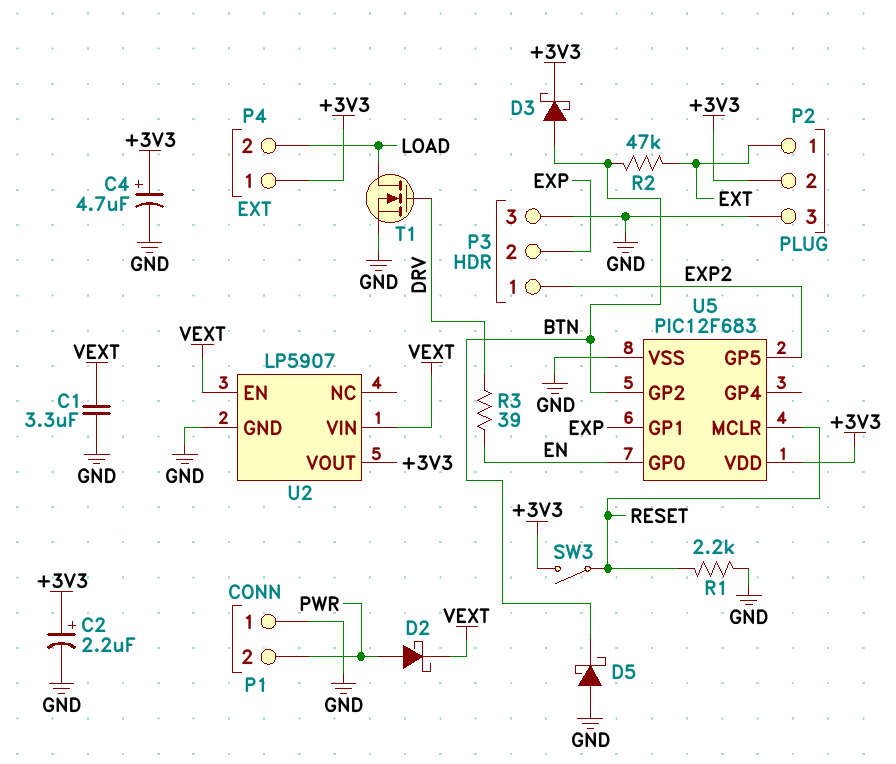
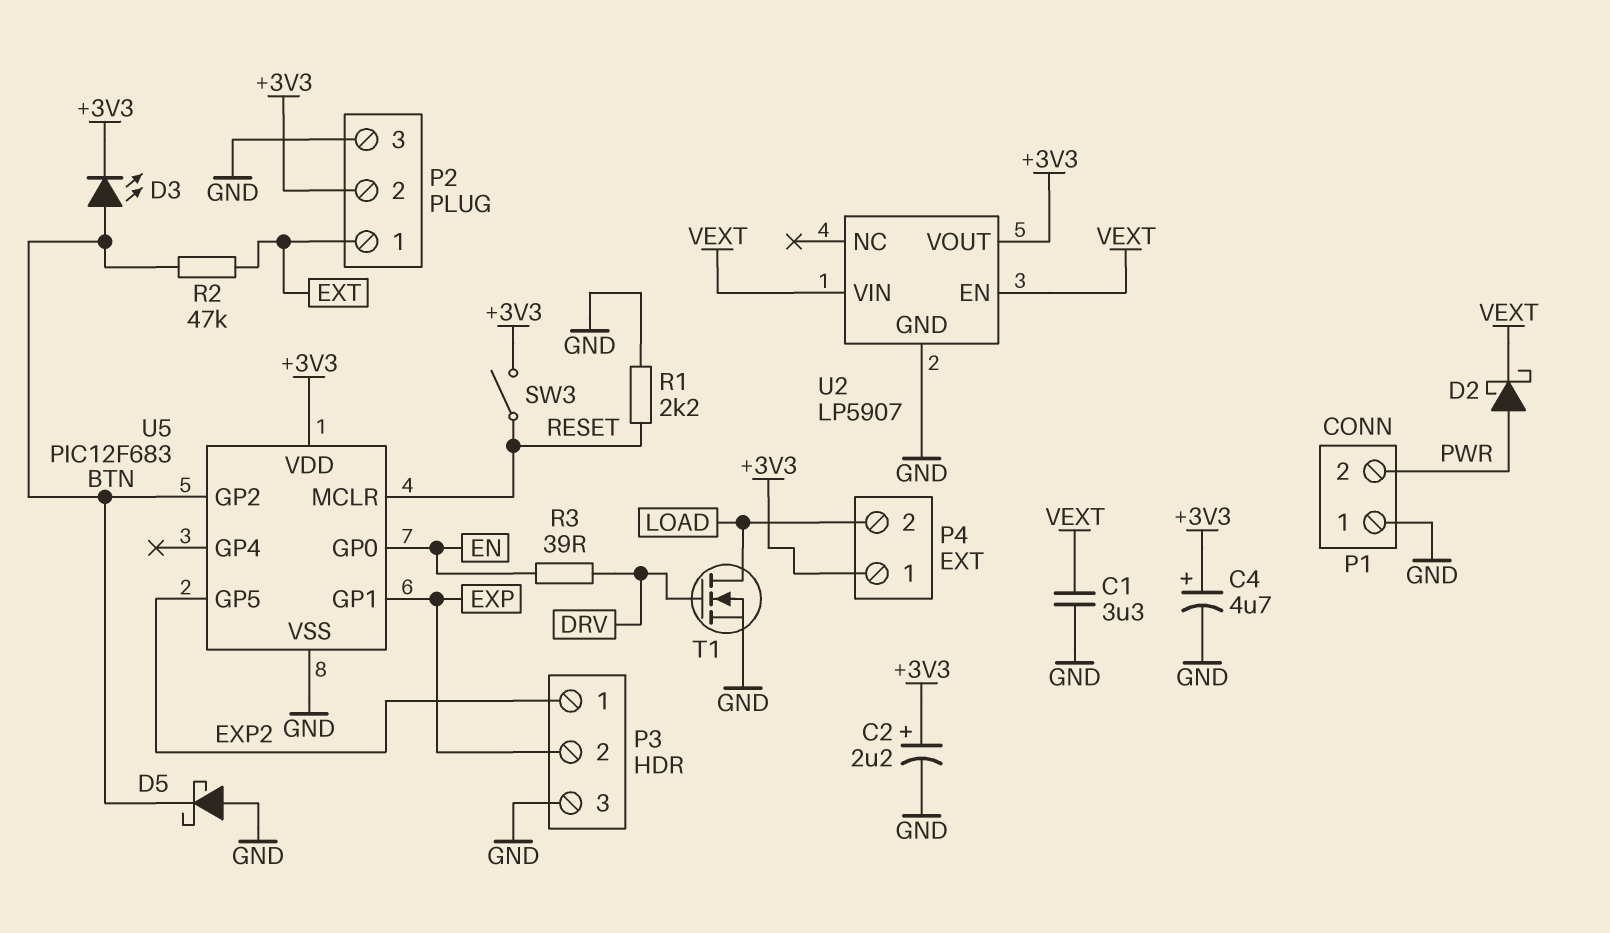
D3: schottky (A BTN, K +3V3) -> LED (A BTN, K +3V3)

